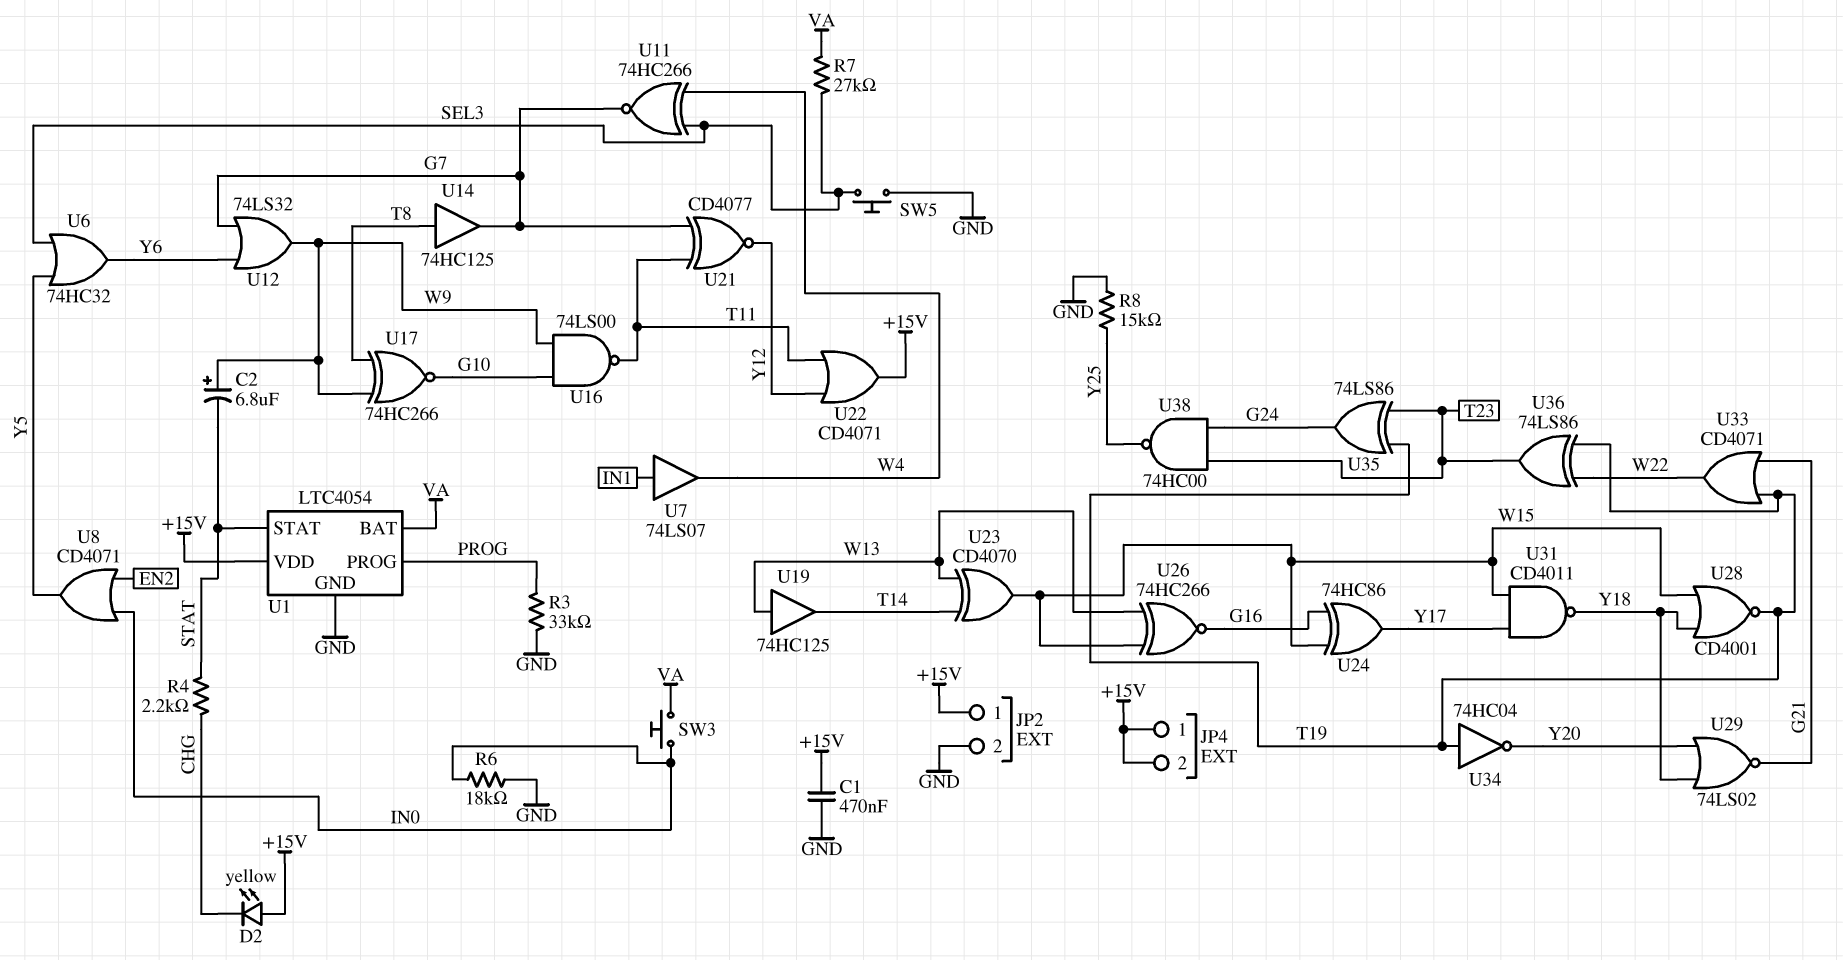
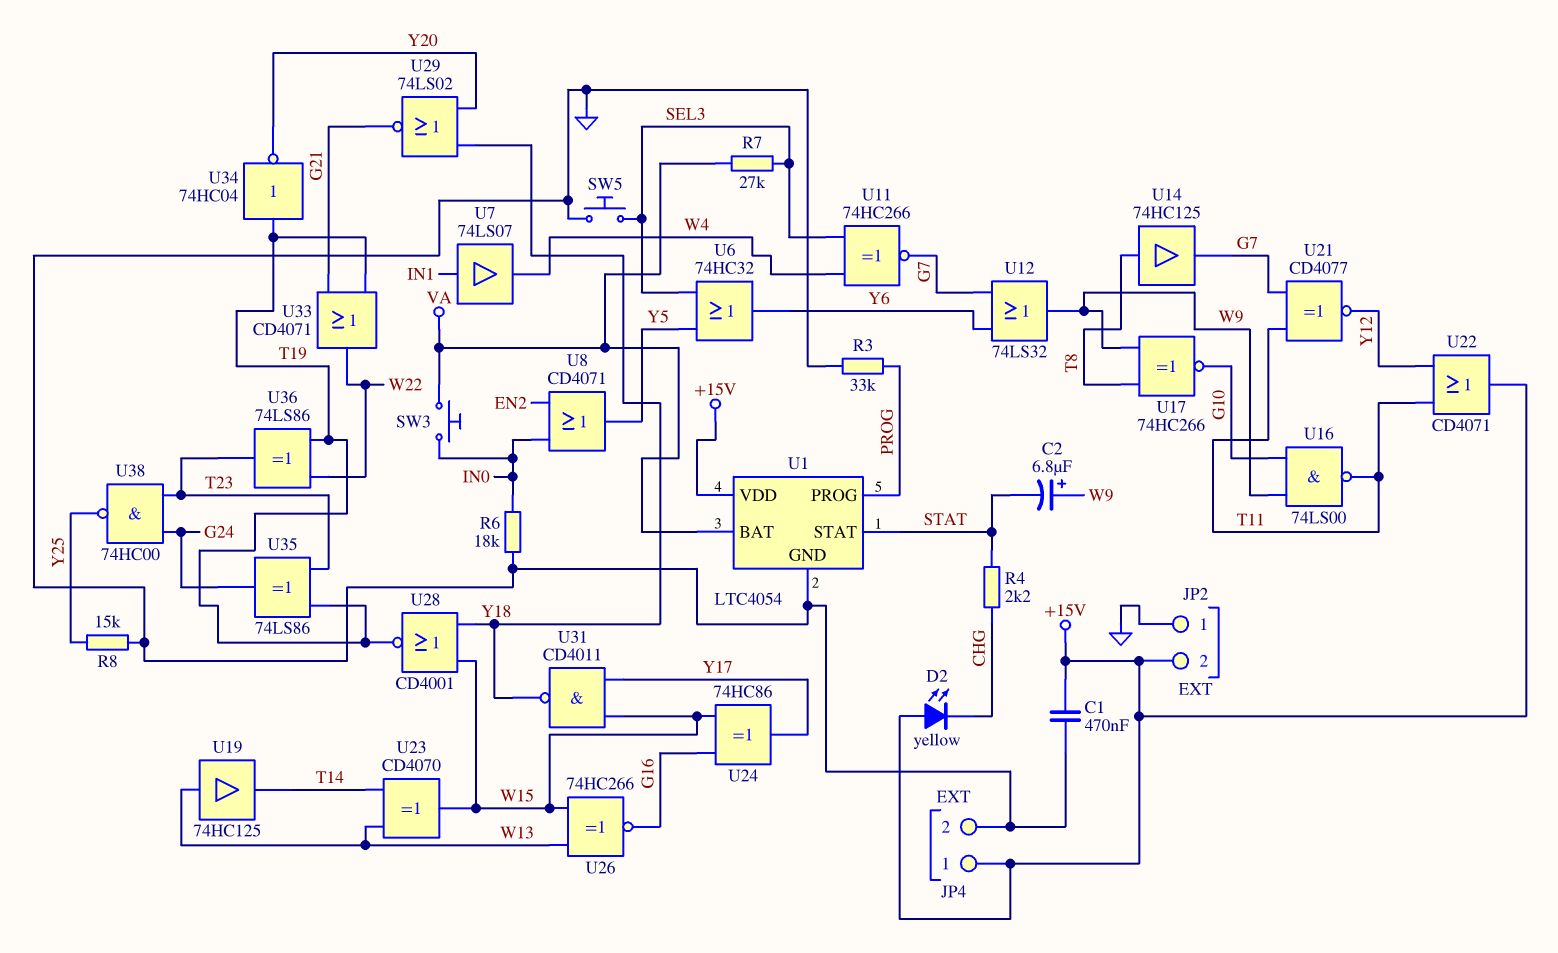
JP2 pin 1: +15V -> GND
JP2 pin 2: GND -> +15V
JP4 pin 2: +15V -> GND

